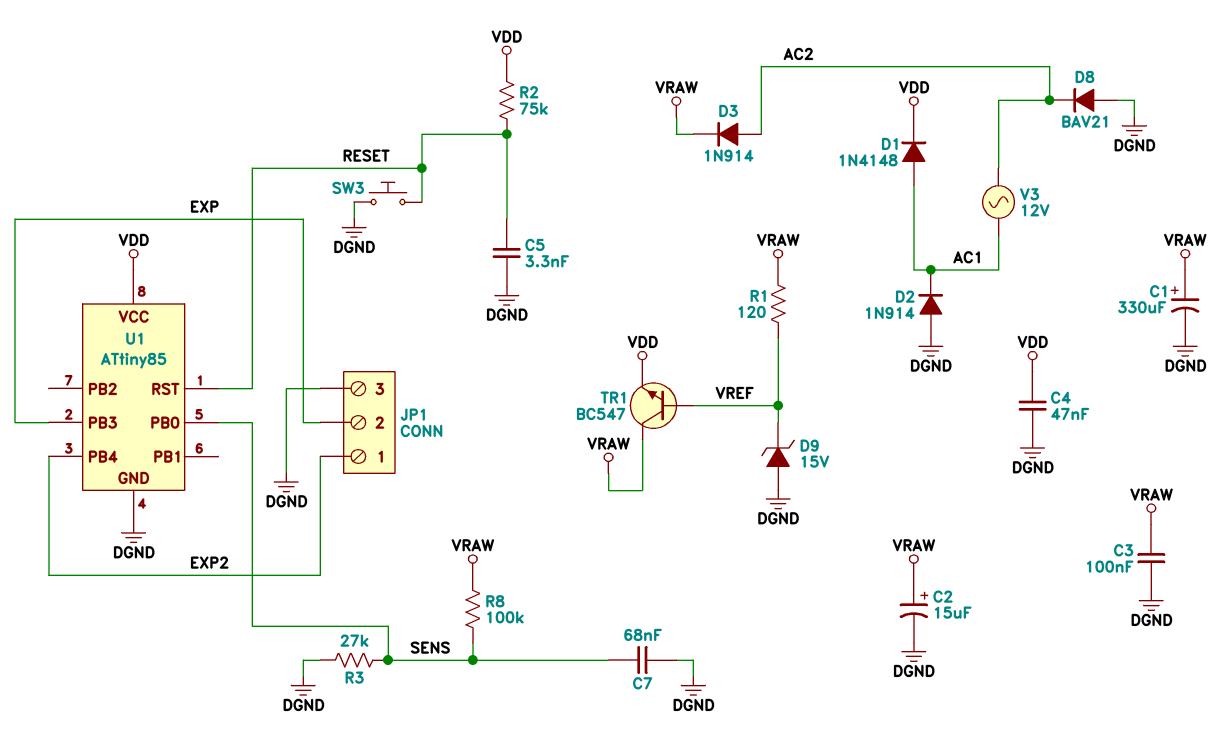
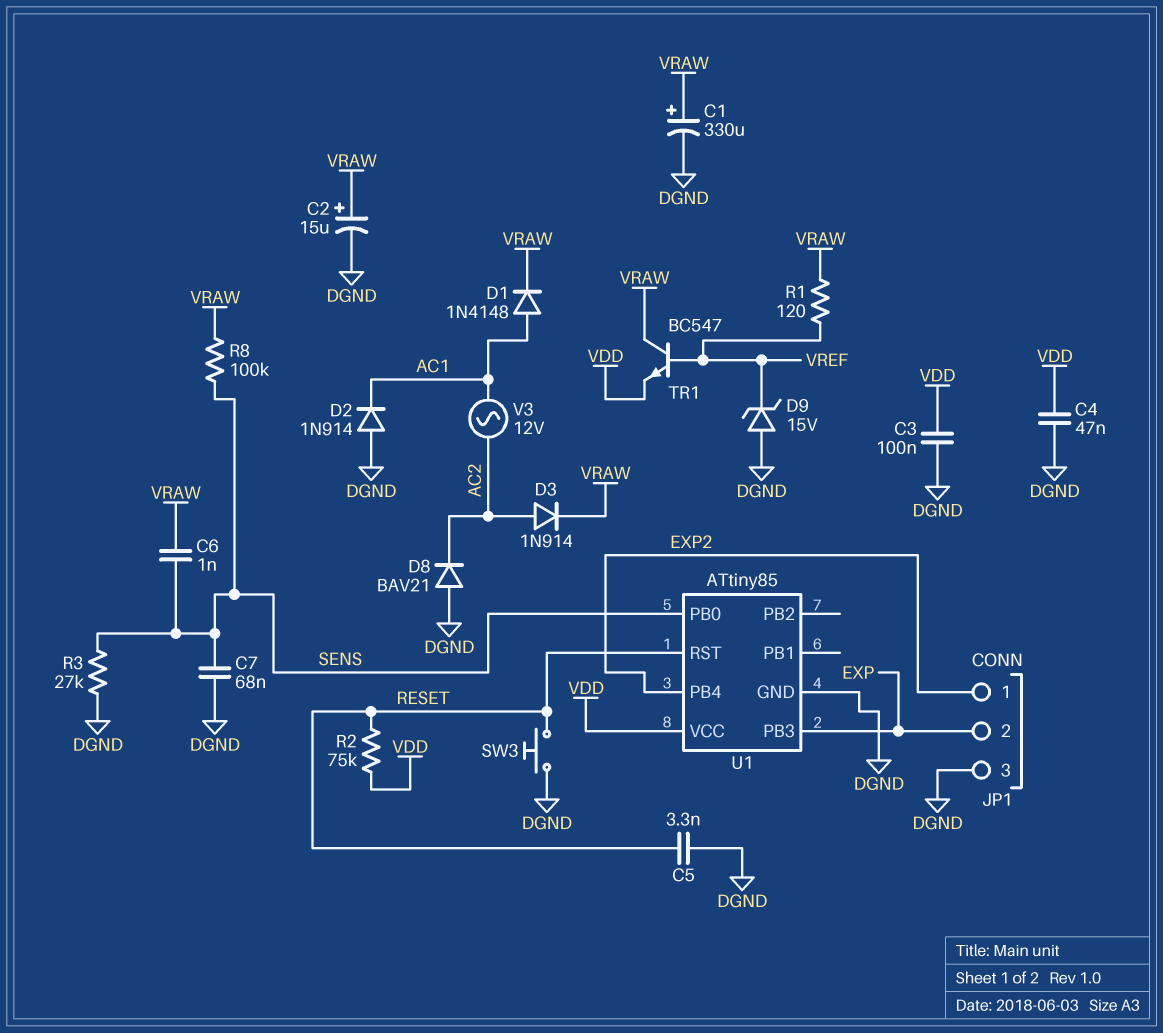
C3: 100nF (DGND, VRAW) -> 100nF (DGND, VDD)
C6: none -> 1nF (SENS, VRAW)
D1: diode 1N4148 (A AC1, K VDD) -> diode 1N4148 (A AC1, K VRAW)

